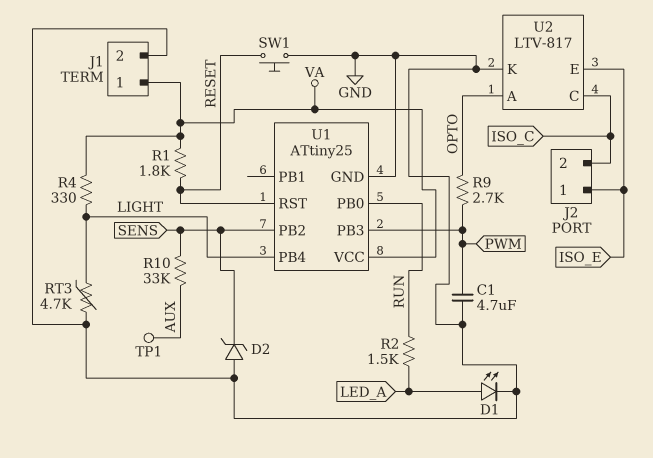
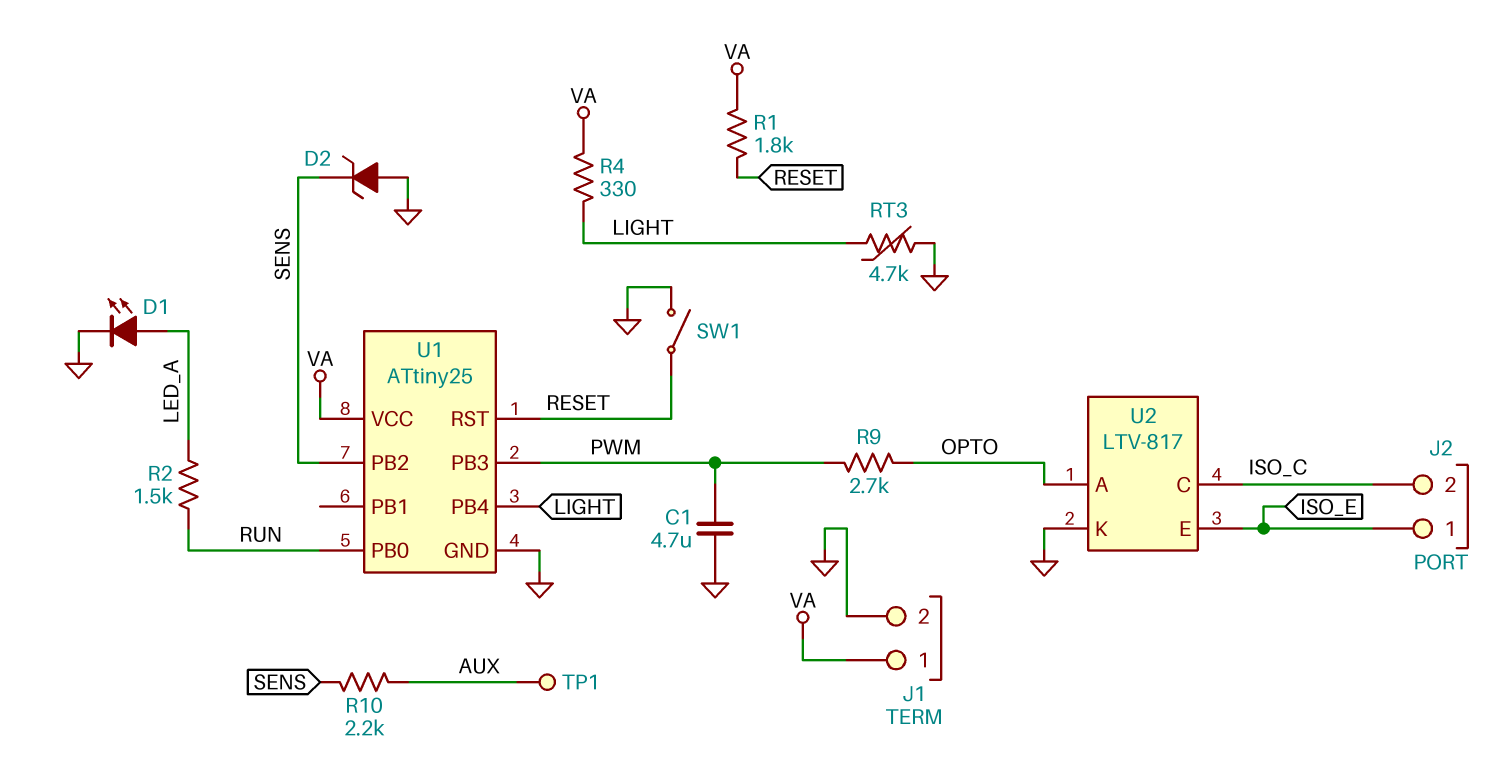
R10: 33k (AUX, SENS) -> 2.2k (AUX, SENS)
SW1: button (GND, RESET) -> switch (GND, RESET)

